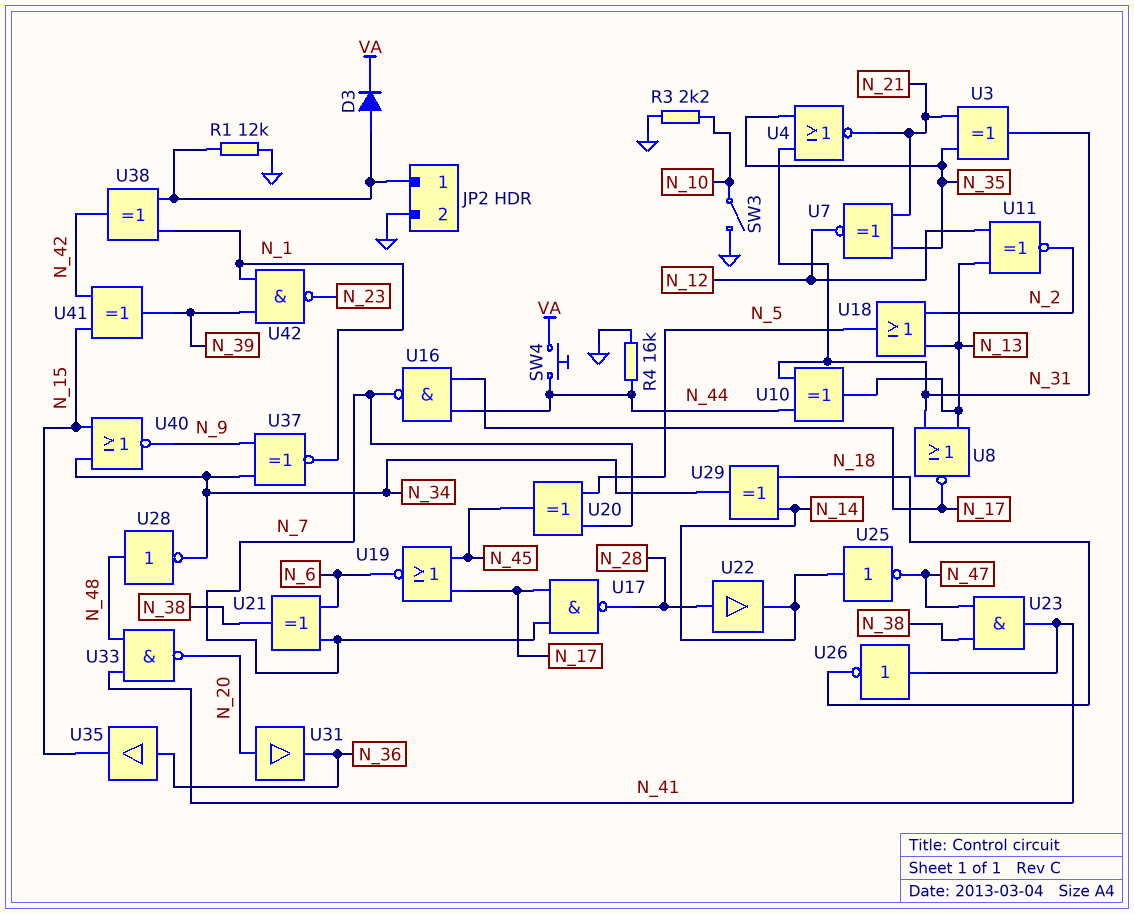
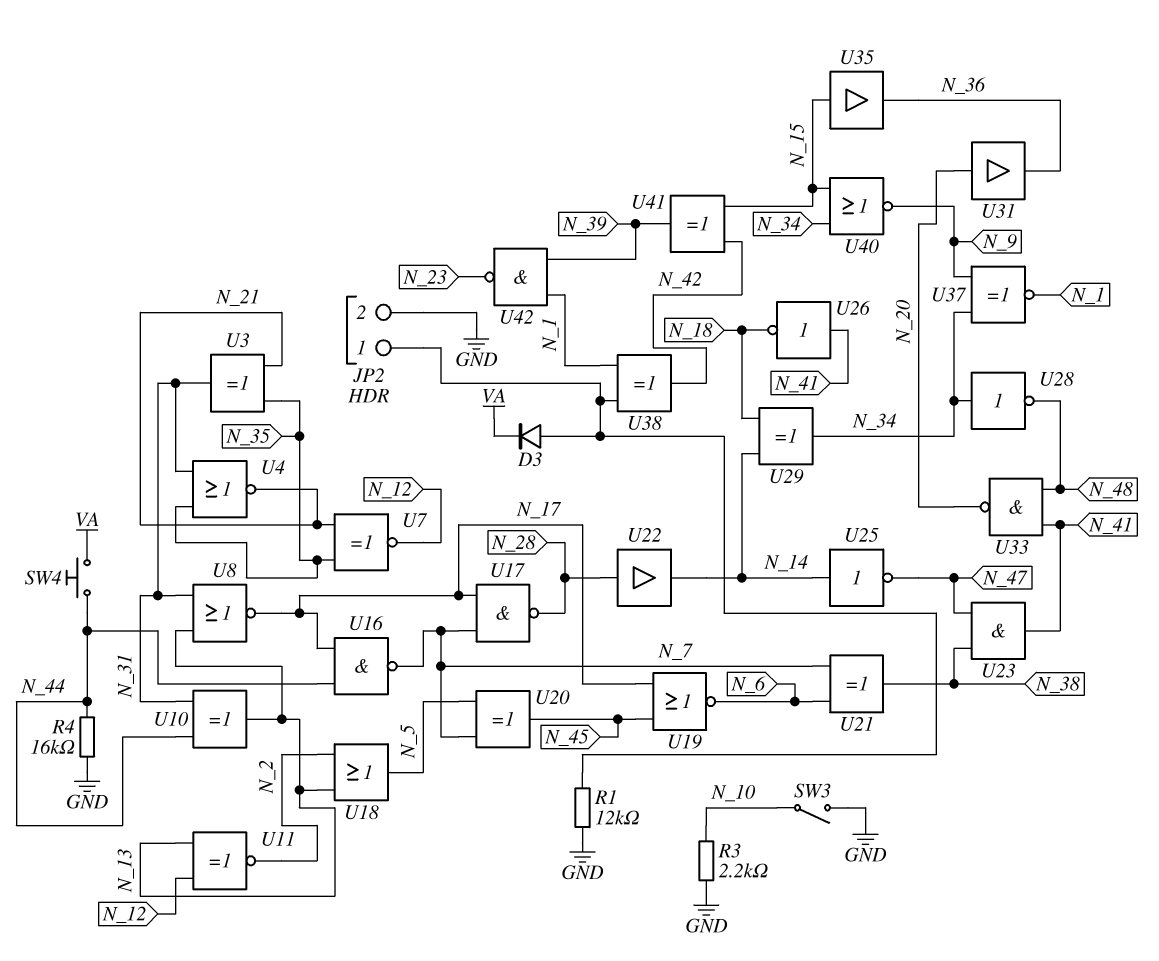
U28: NOT (in N_48, out N_34) -> NOT (in N_34, out N_48)
U35: buffer (in N_36, out N_15) -> buffer (in N_15, out N_36)

